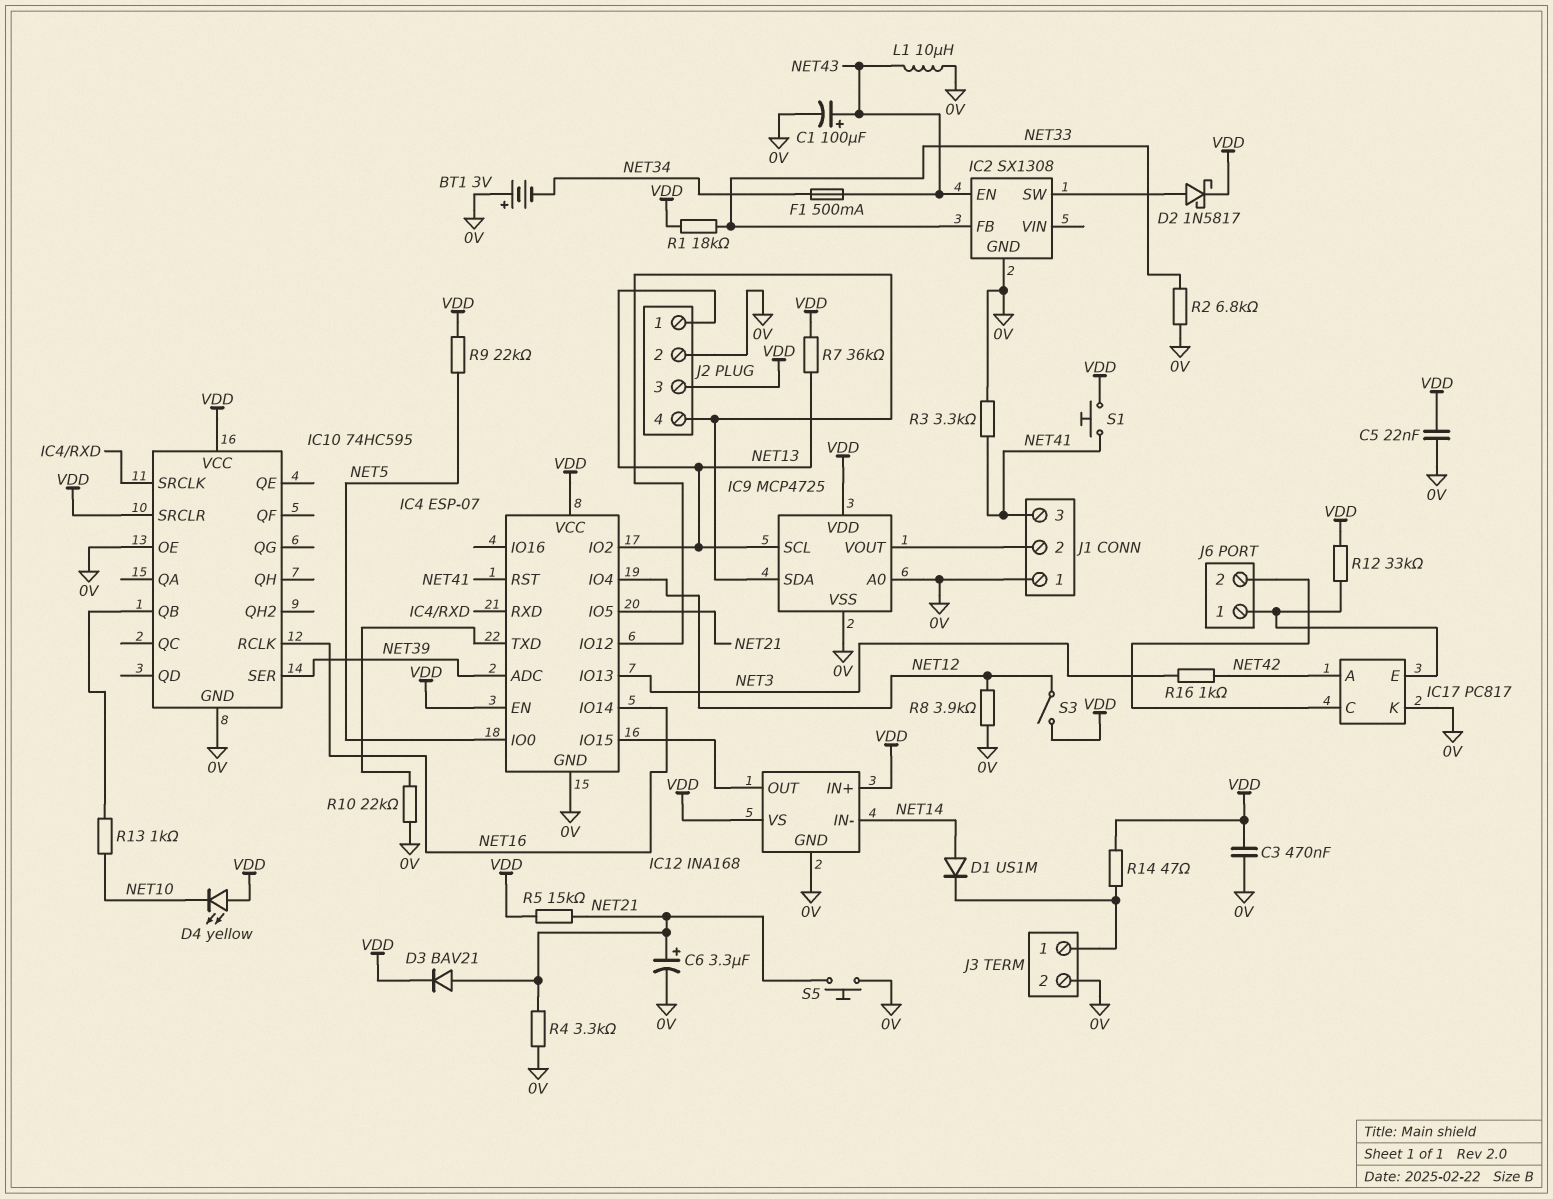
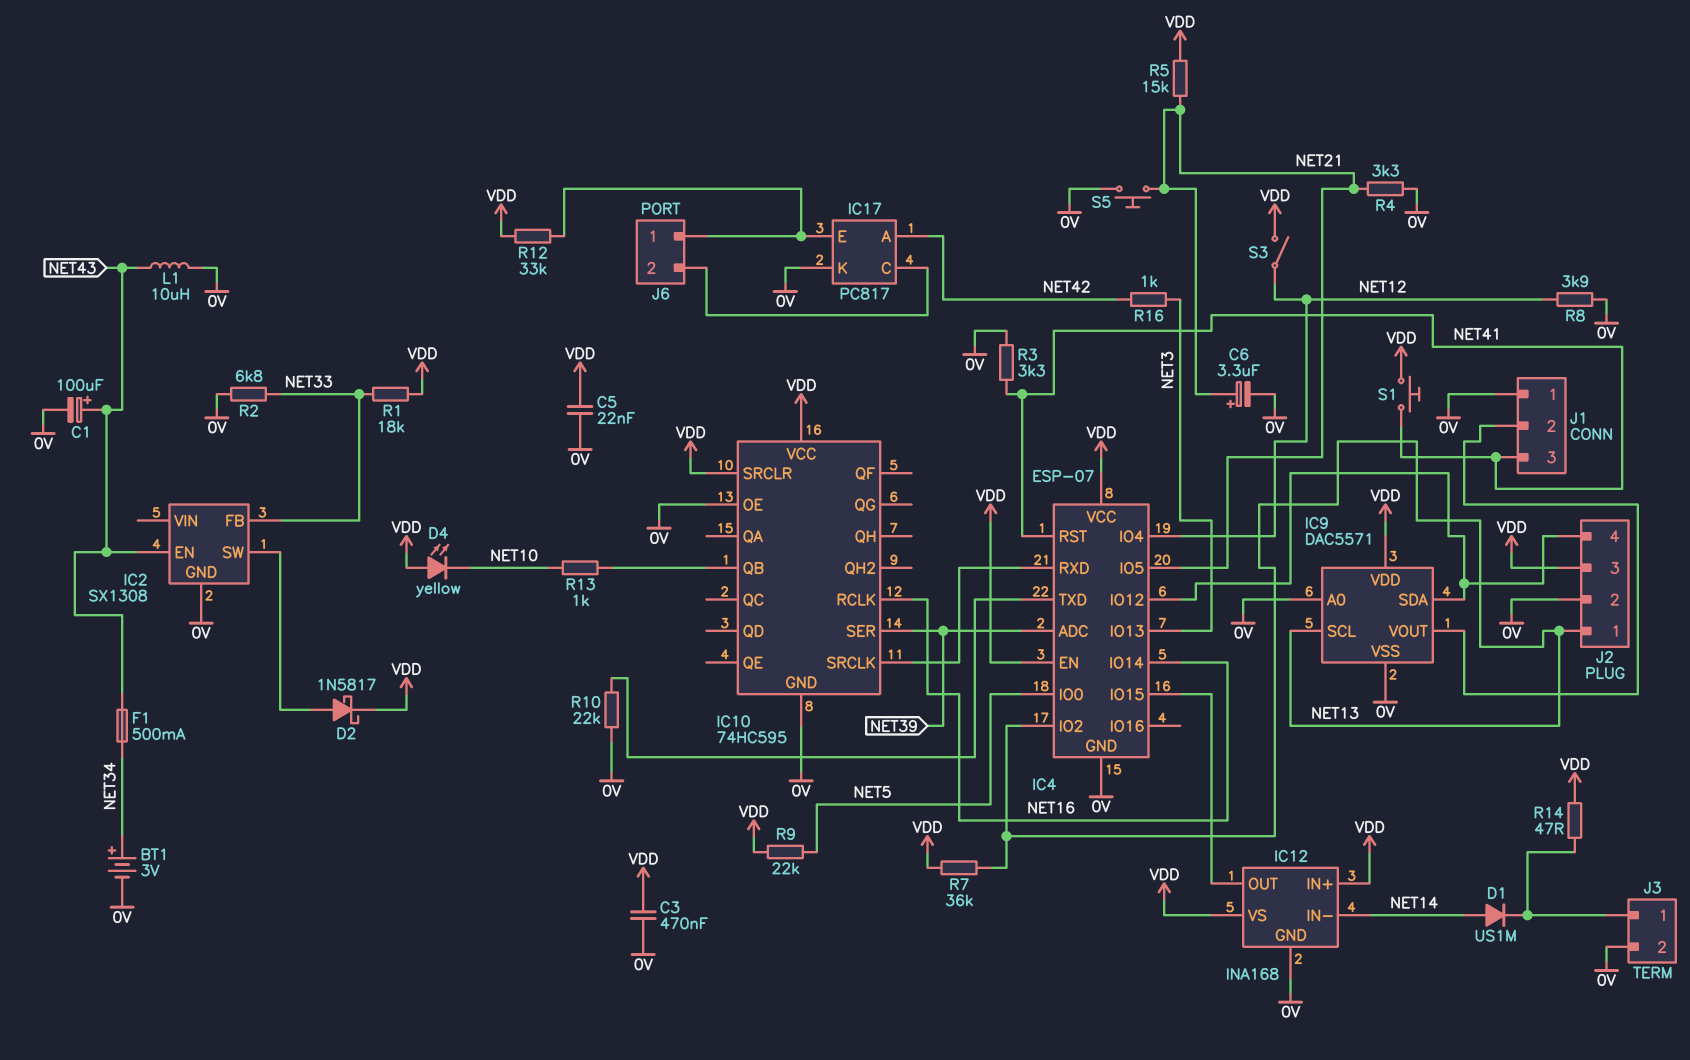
BT1: 3V (plus 0V, minus NET34) -> 3V (plus NET34, minus 0V)
D3: diode BAV21 (A NET21, K VDD) -> none
IC9: MCP4725 -> DAC5571

